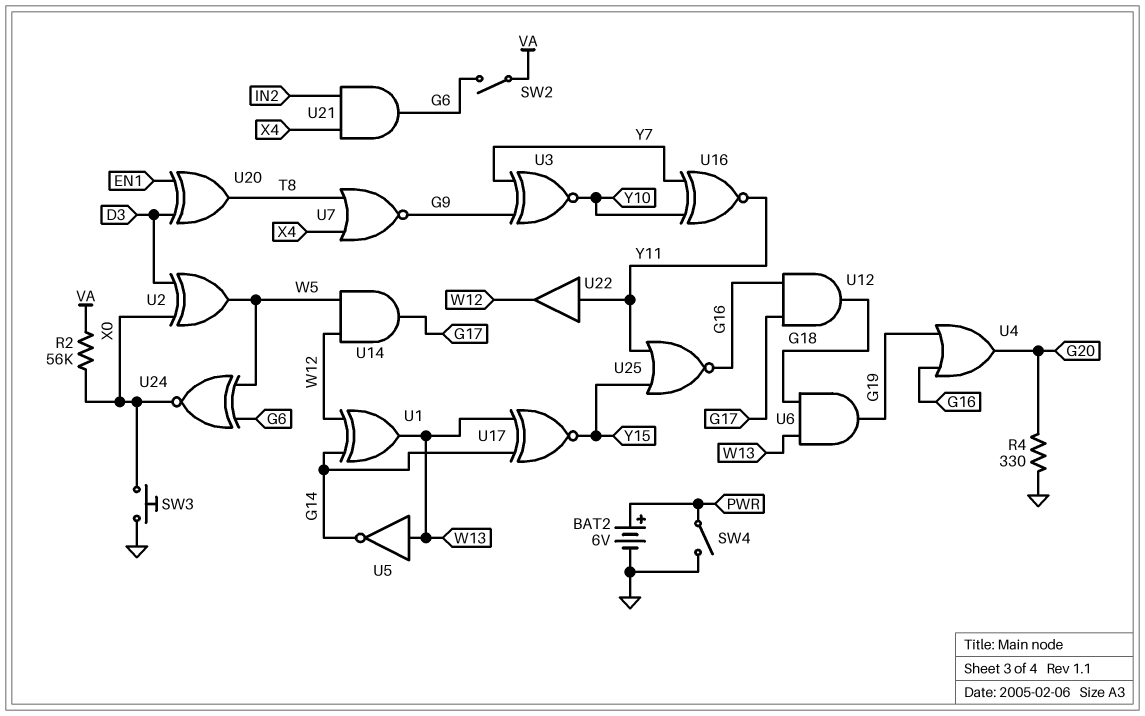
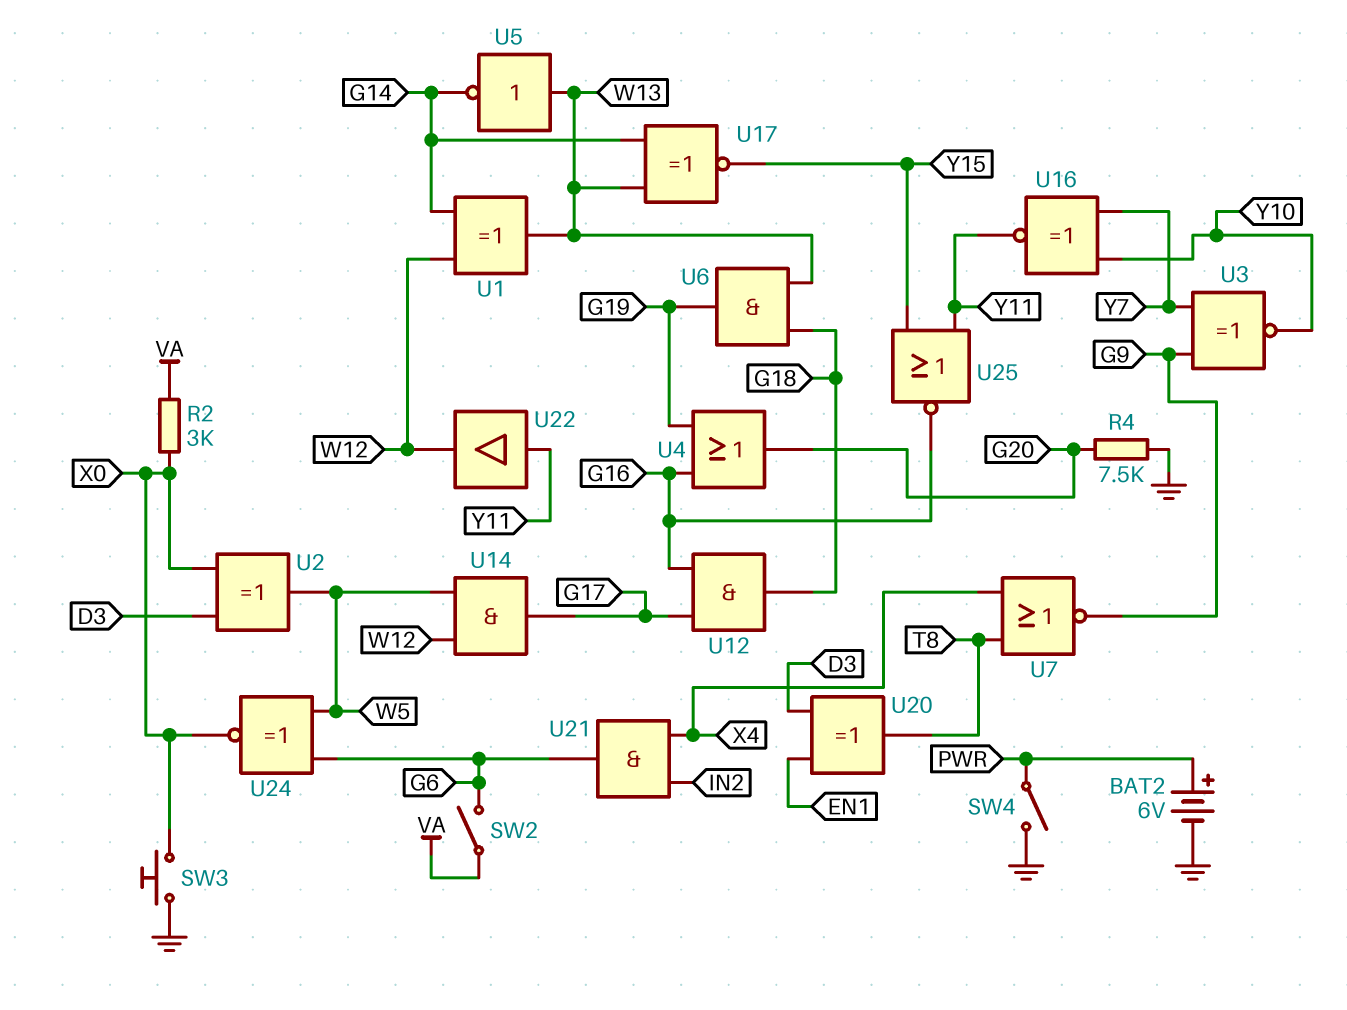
R2: 56k (VA, X0) -> 3k (VA, X0)
R4: 330 (G20, GND) -> 7.5k (G20, GND)

